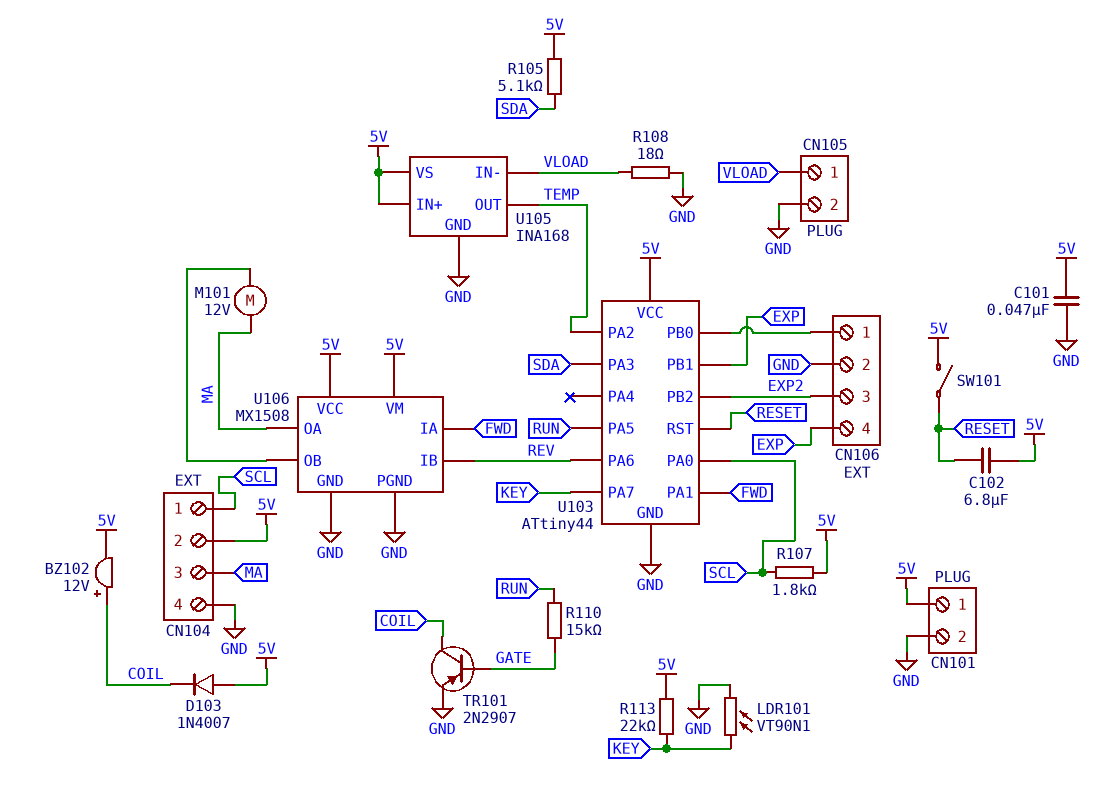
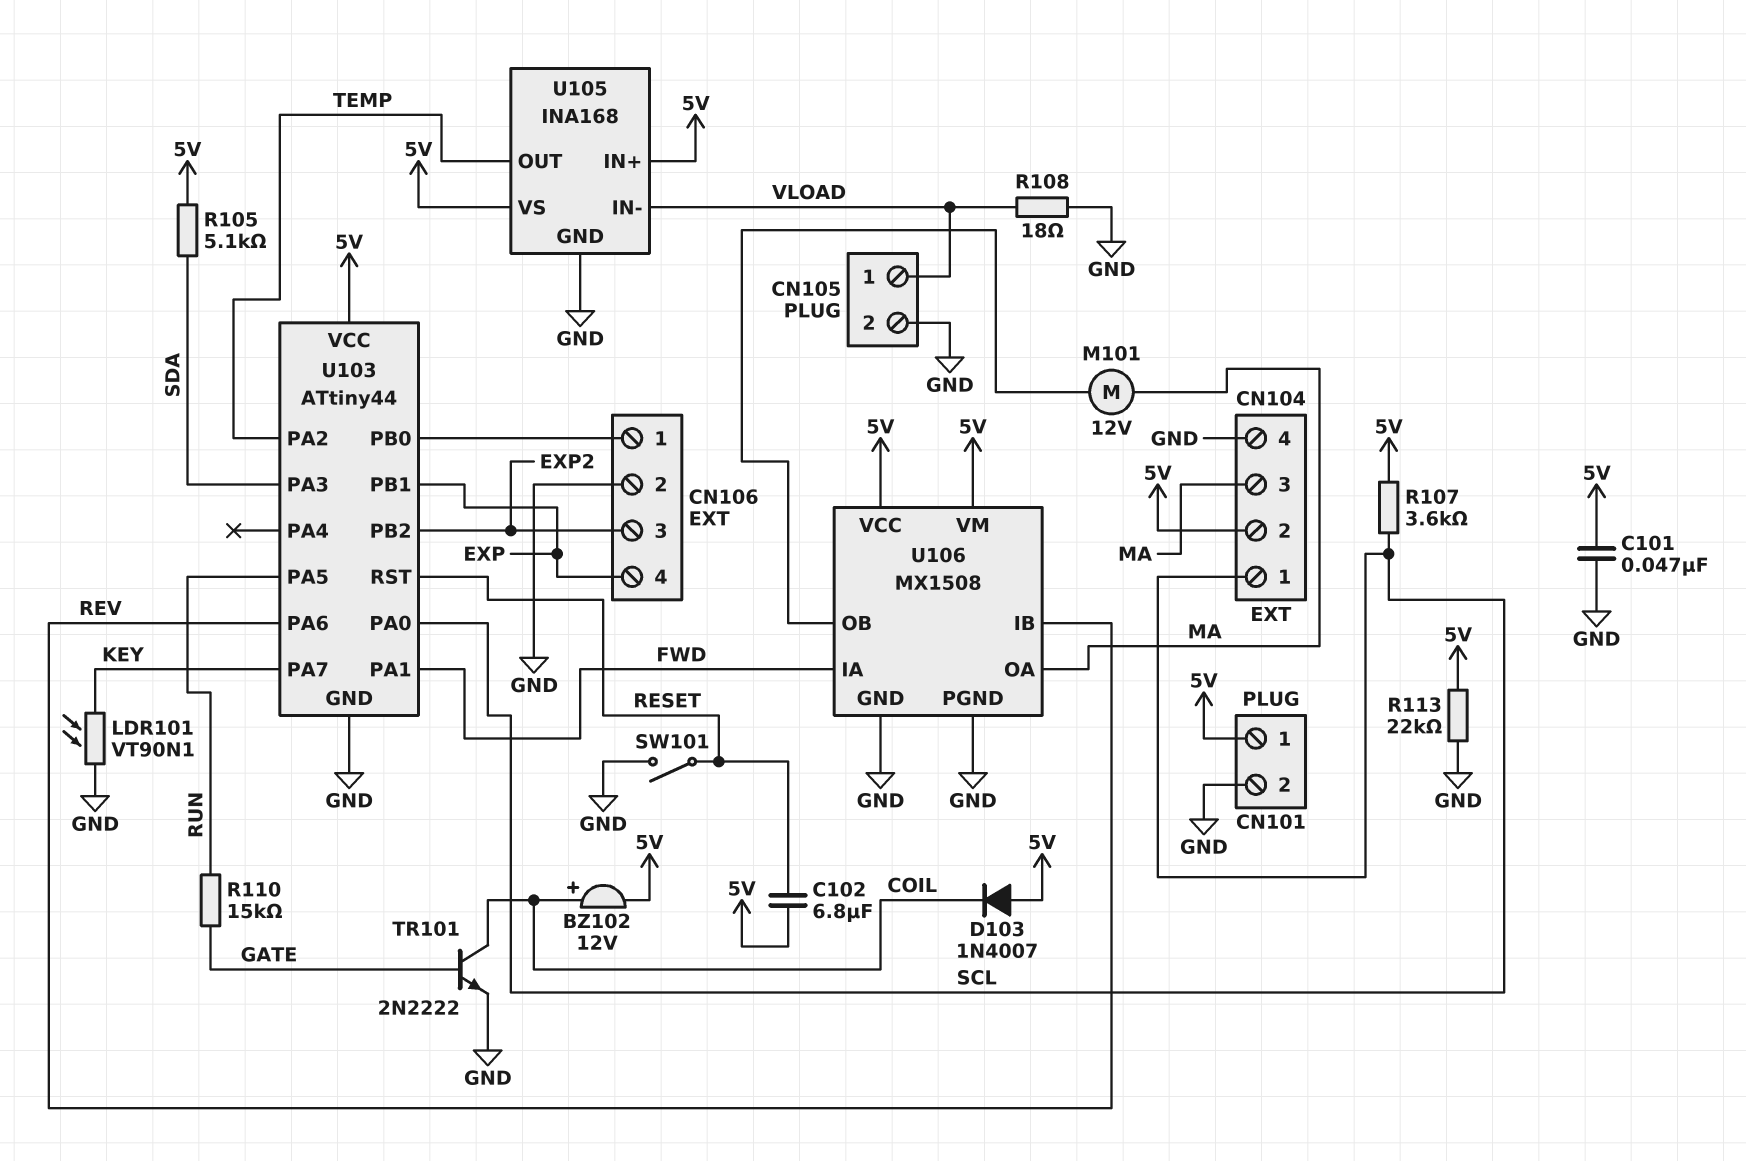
R107: 1.8k (5V, SCL) -> 3.6k (5V, SCL)
R113: 22k (5V, KEY) -> 22k (5V, GND)
SW101: switch (5V, RESET) -> switch (GND, RESET)
TR101: PNP 2N2907 (B GATE, C COIL, E GND) -> NPN 2N2222 (B GATE, C COIL, E GND)

